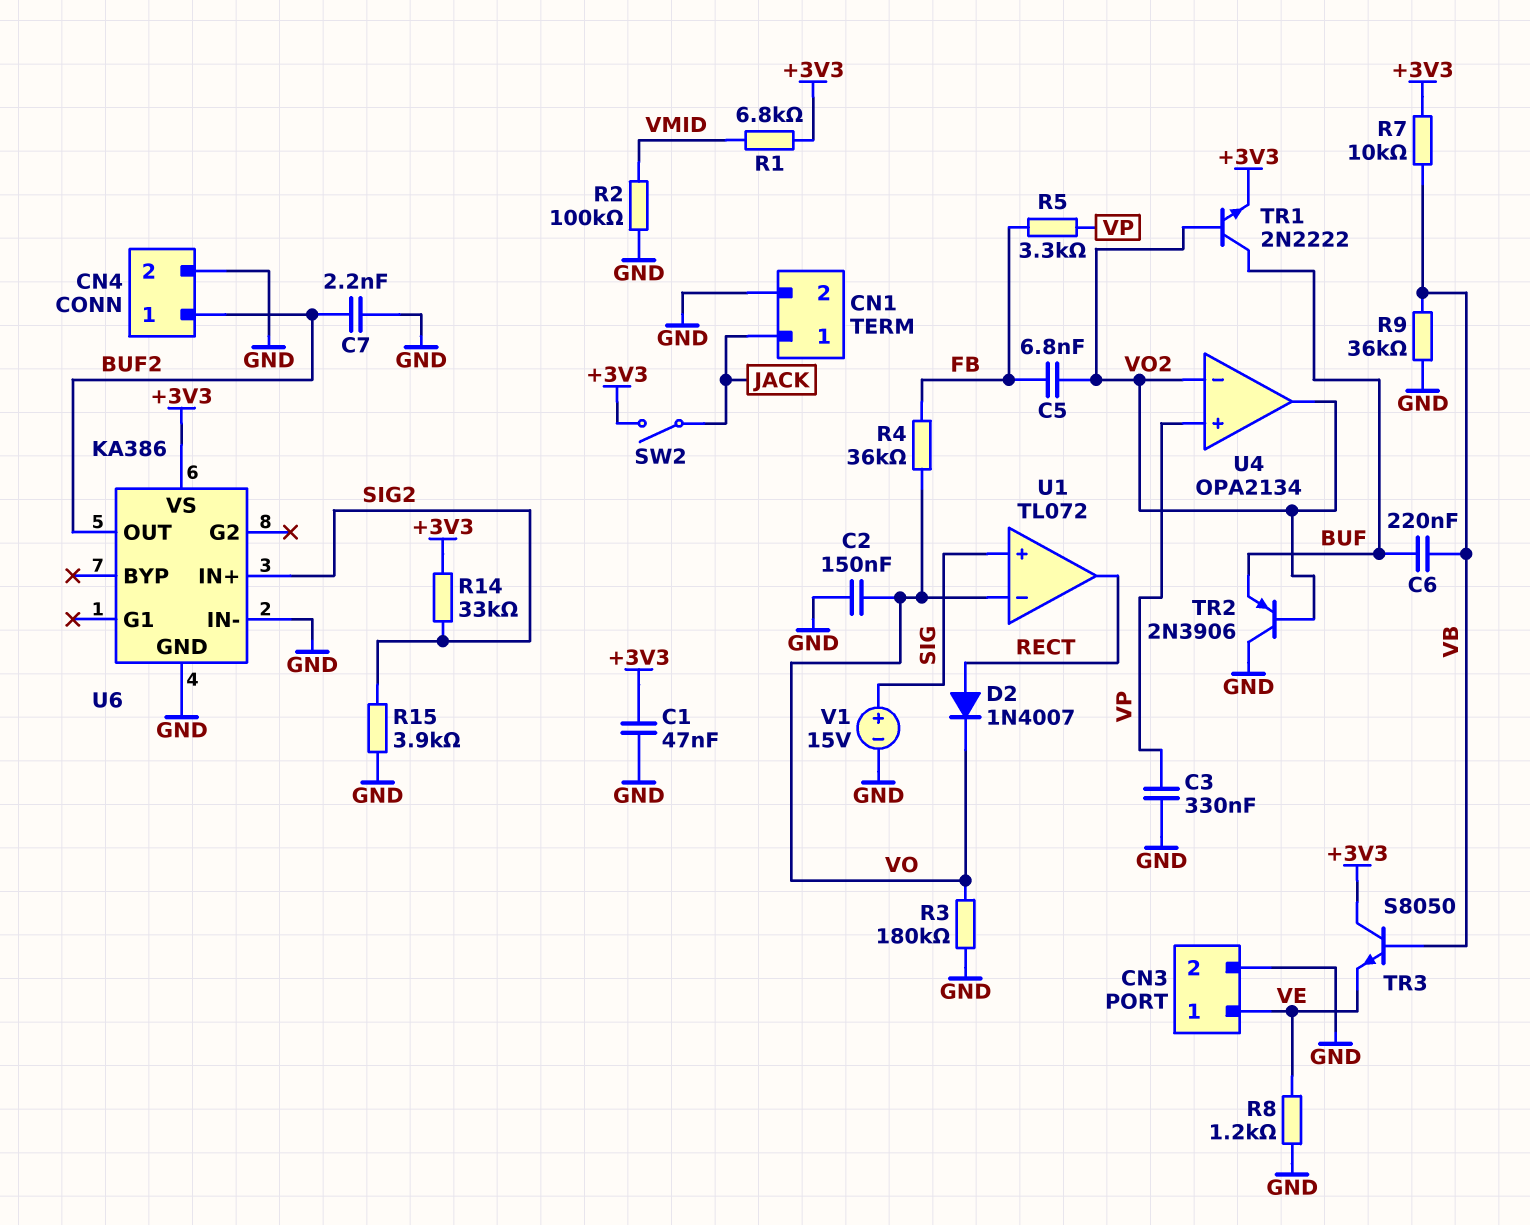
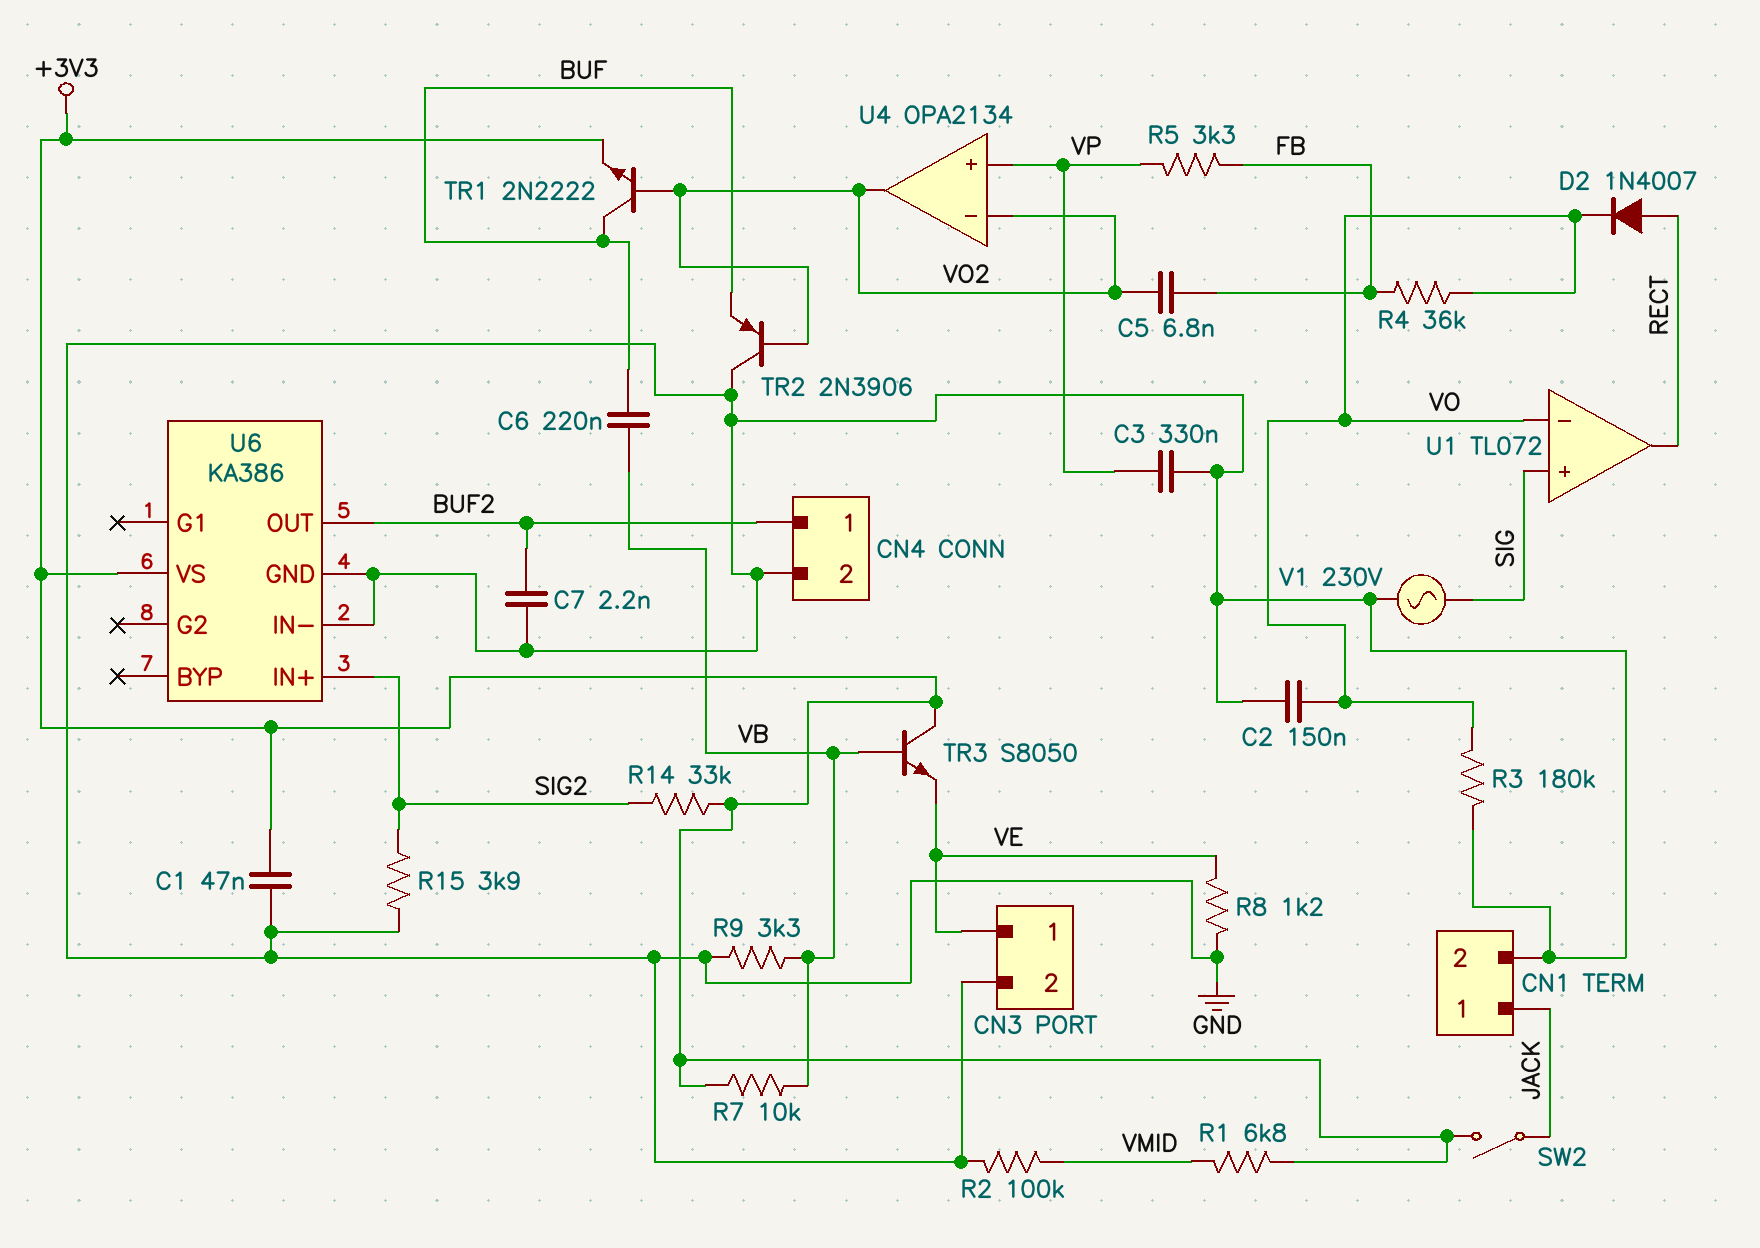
R9: 36k (GND, VB) -> 3.3k (GND, VB)
V1: 15V (plus SIG, minus GND) -> AC 230V (GND, SIG)

